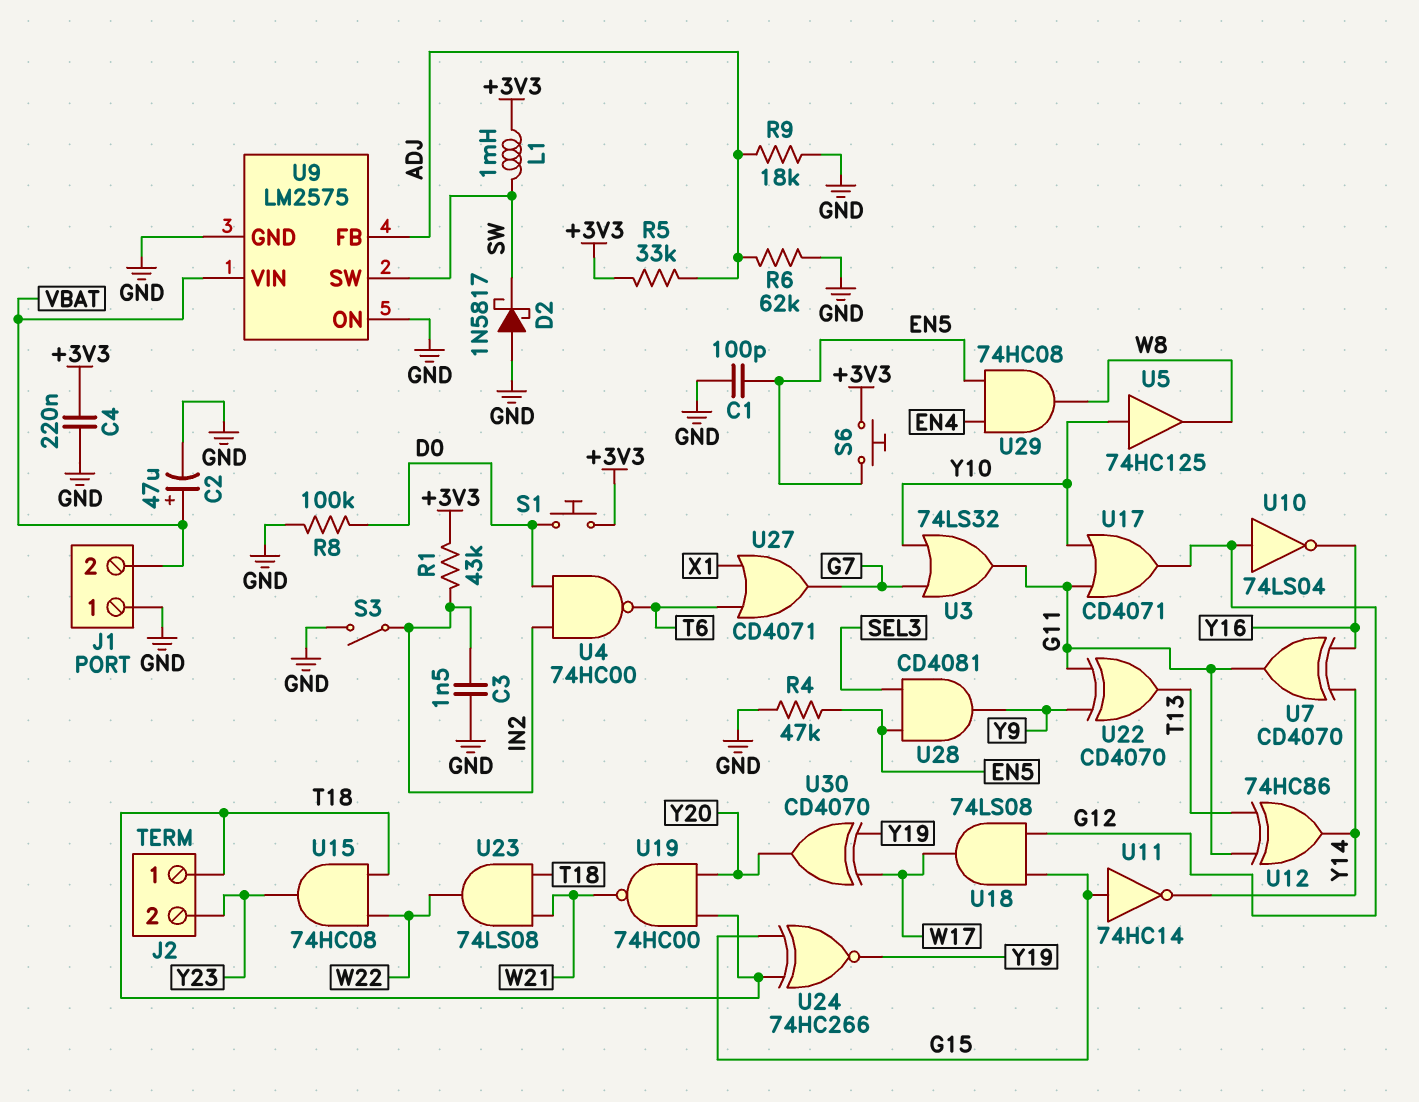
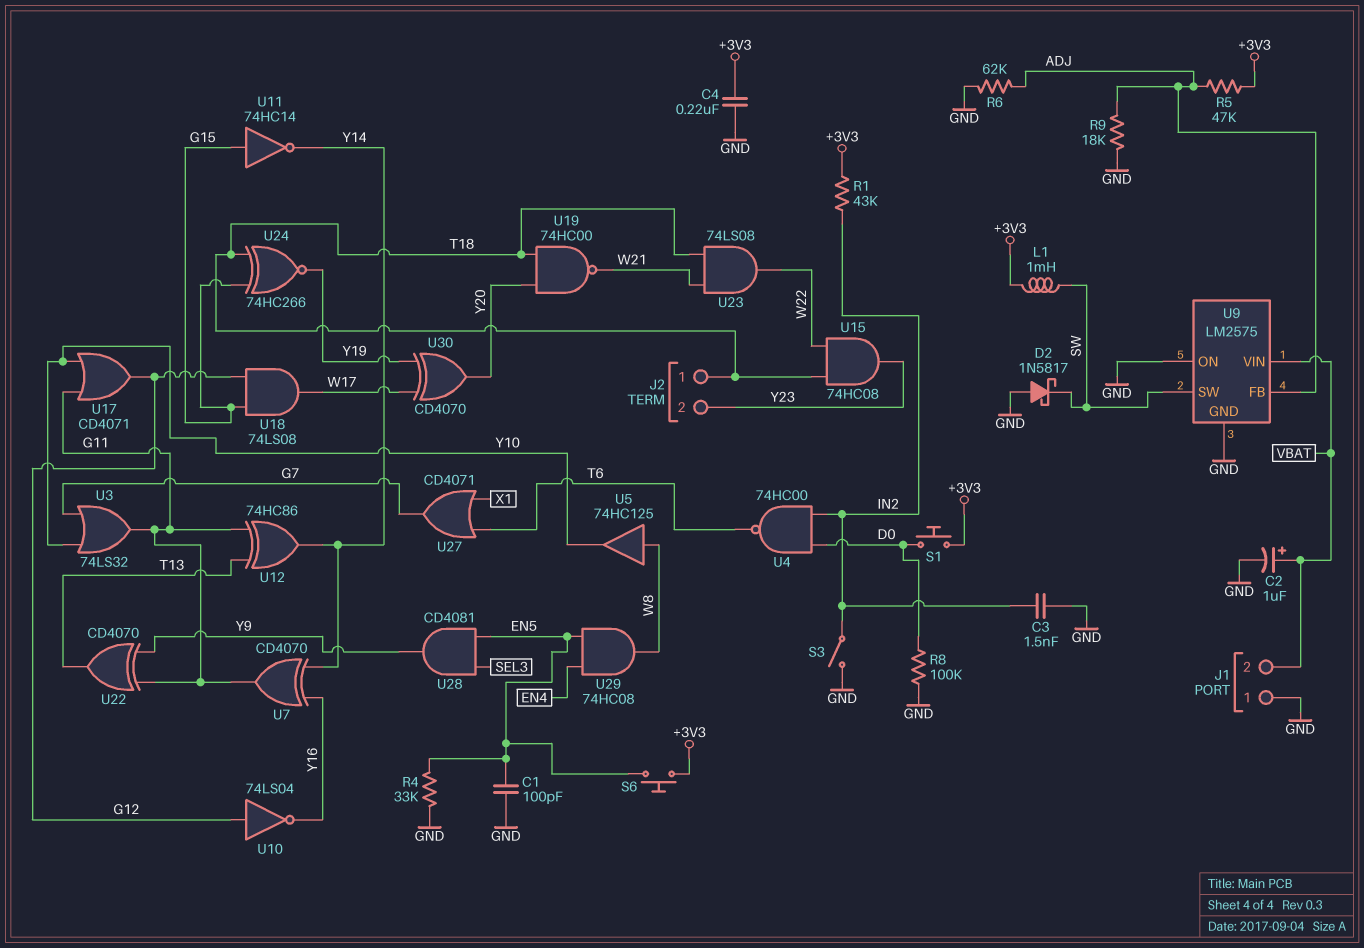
C2: 47uF (plus VBAT, minus GND) -> 1uF (plus VBAT, minus GND)
R4: 47k (EN5, GND) -> 33k (EN5, GND)
R5: 33k (+3V3, ADJ) -> 47k (+3V3, ADJ)
U5: buffer 74HC125 (in Y10, out W8) -> buffer 74HC125 (in W8, out Y10)

